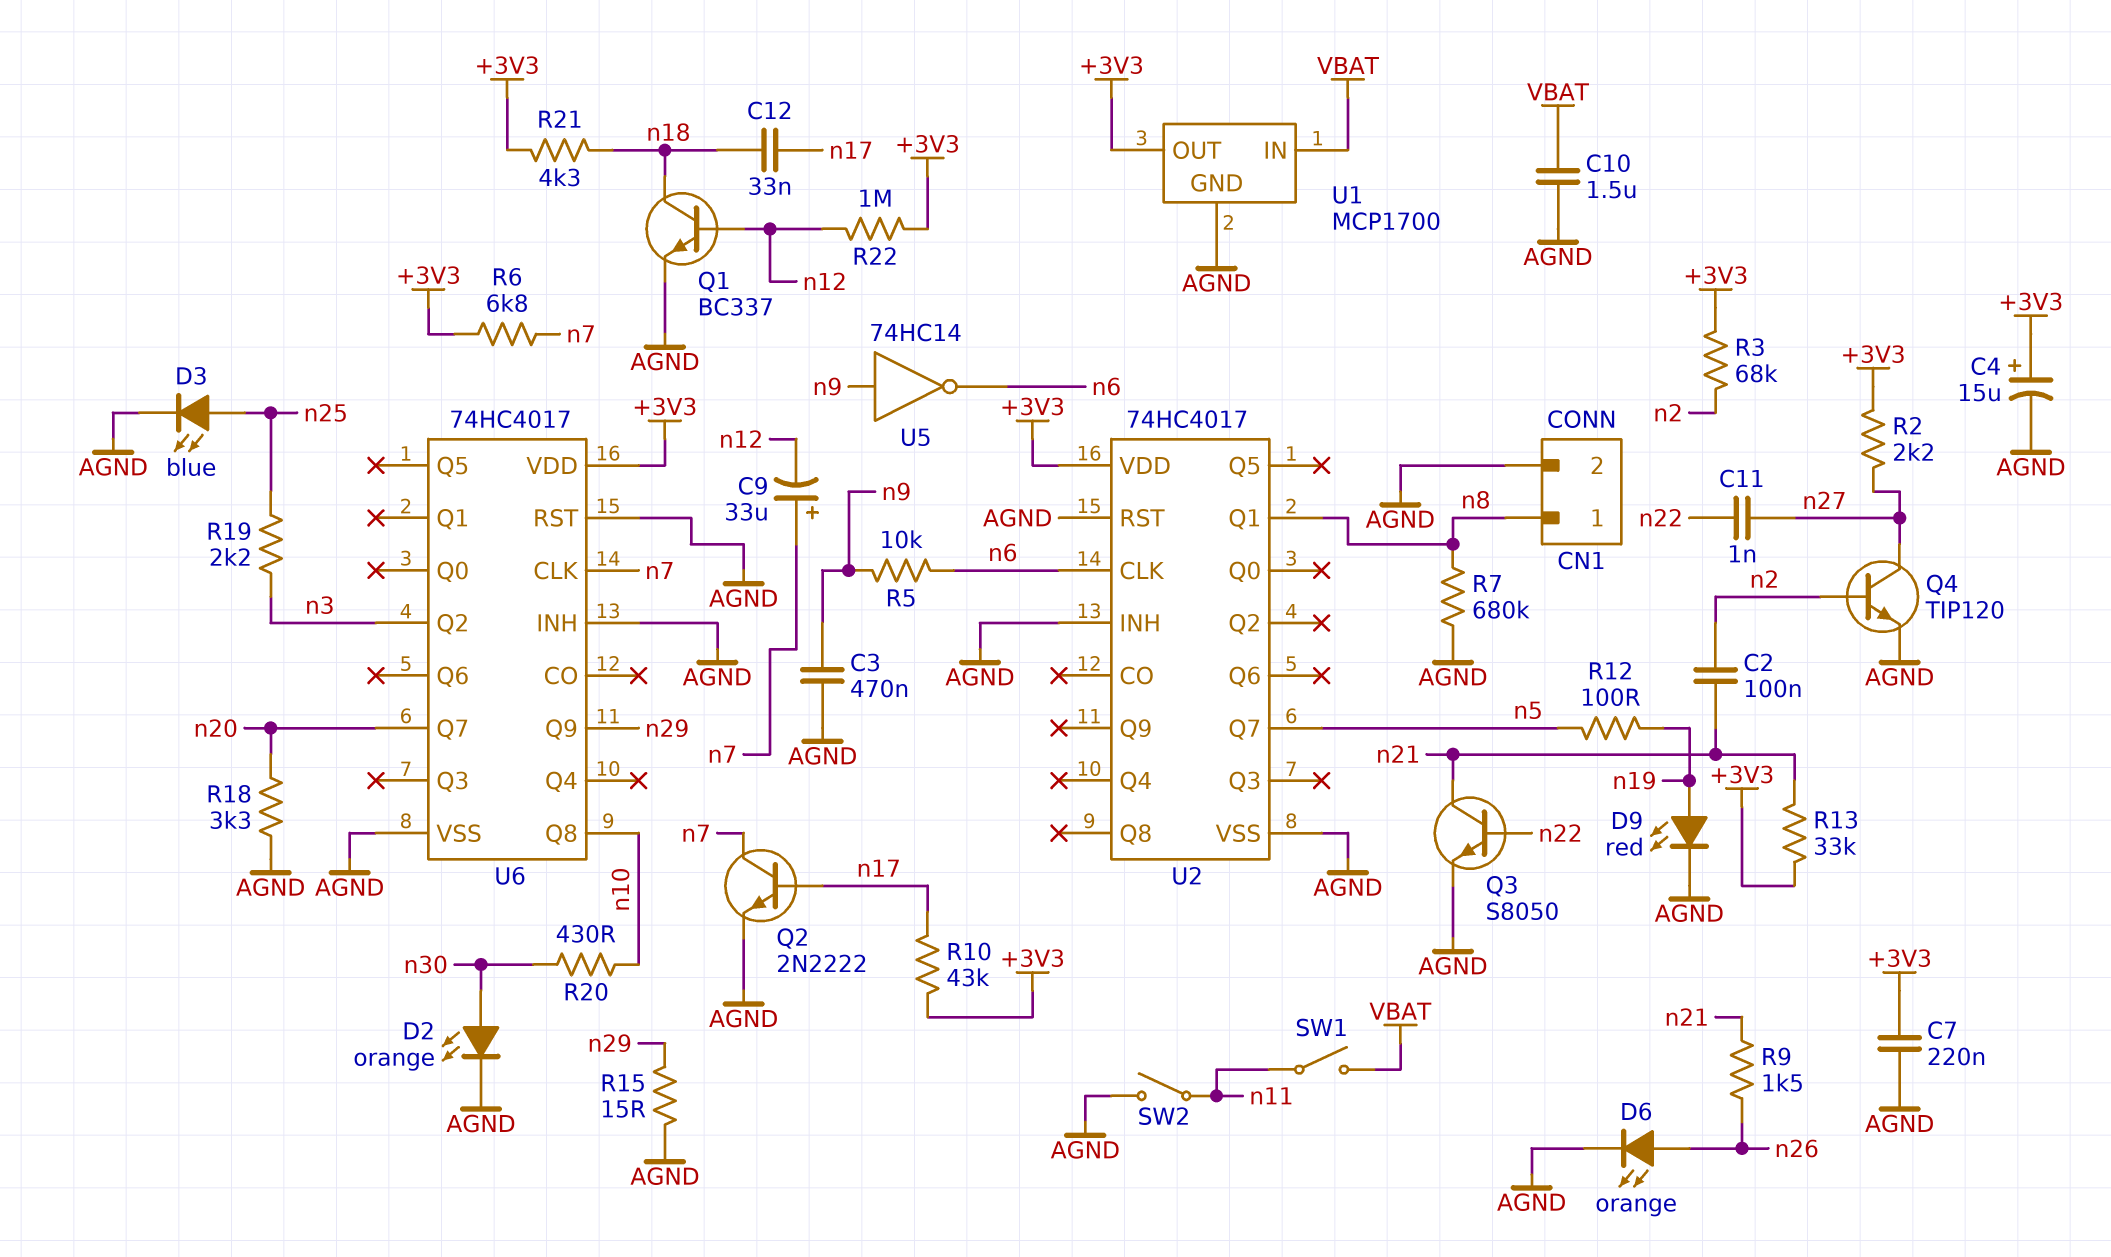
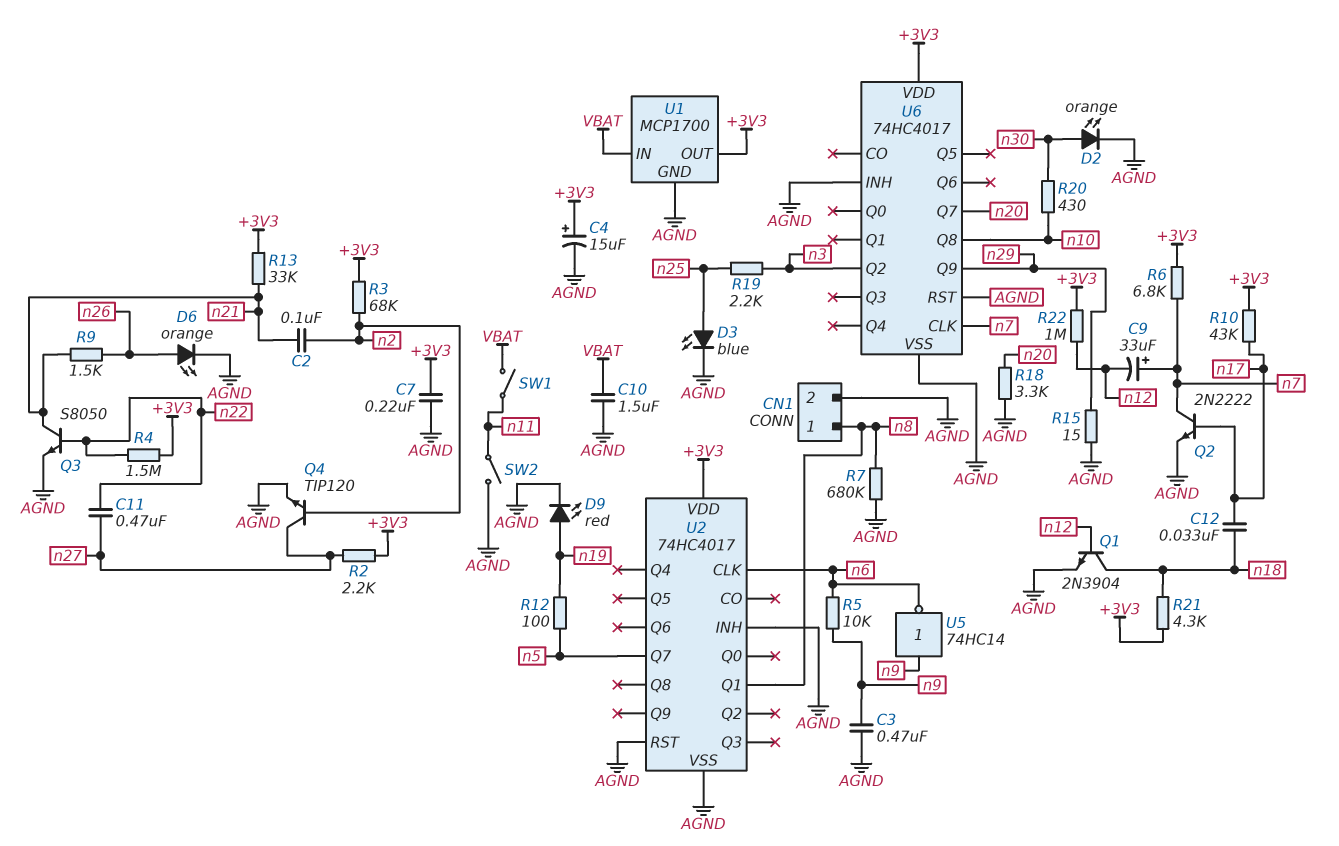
C11: 1nF (n22, n27) -> 470nF (n22, n27)
Q1: NPN BC337 (B n12, C n18, E AGND) -> NPN 2N3904 (B n12, C n18, E AGND)
R4: none -> 1.5M (+3V3, n22)

